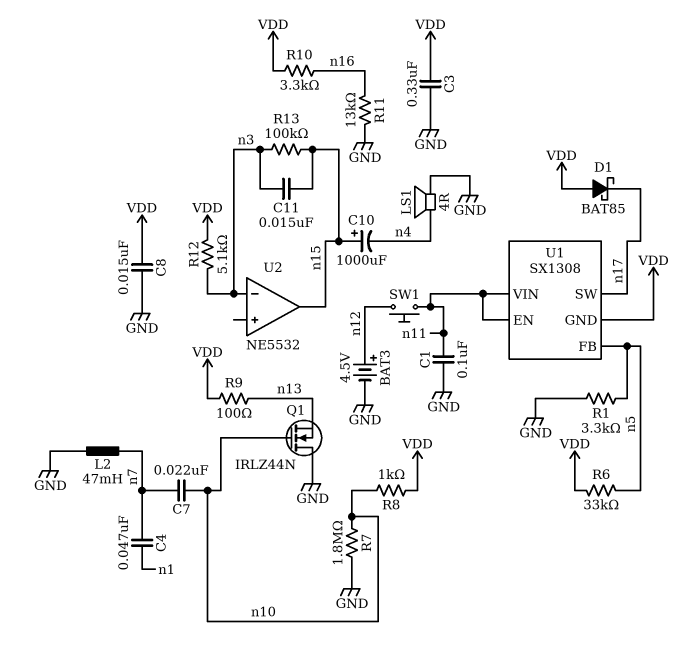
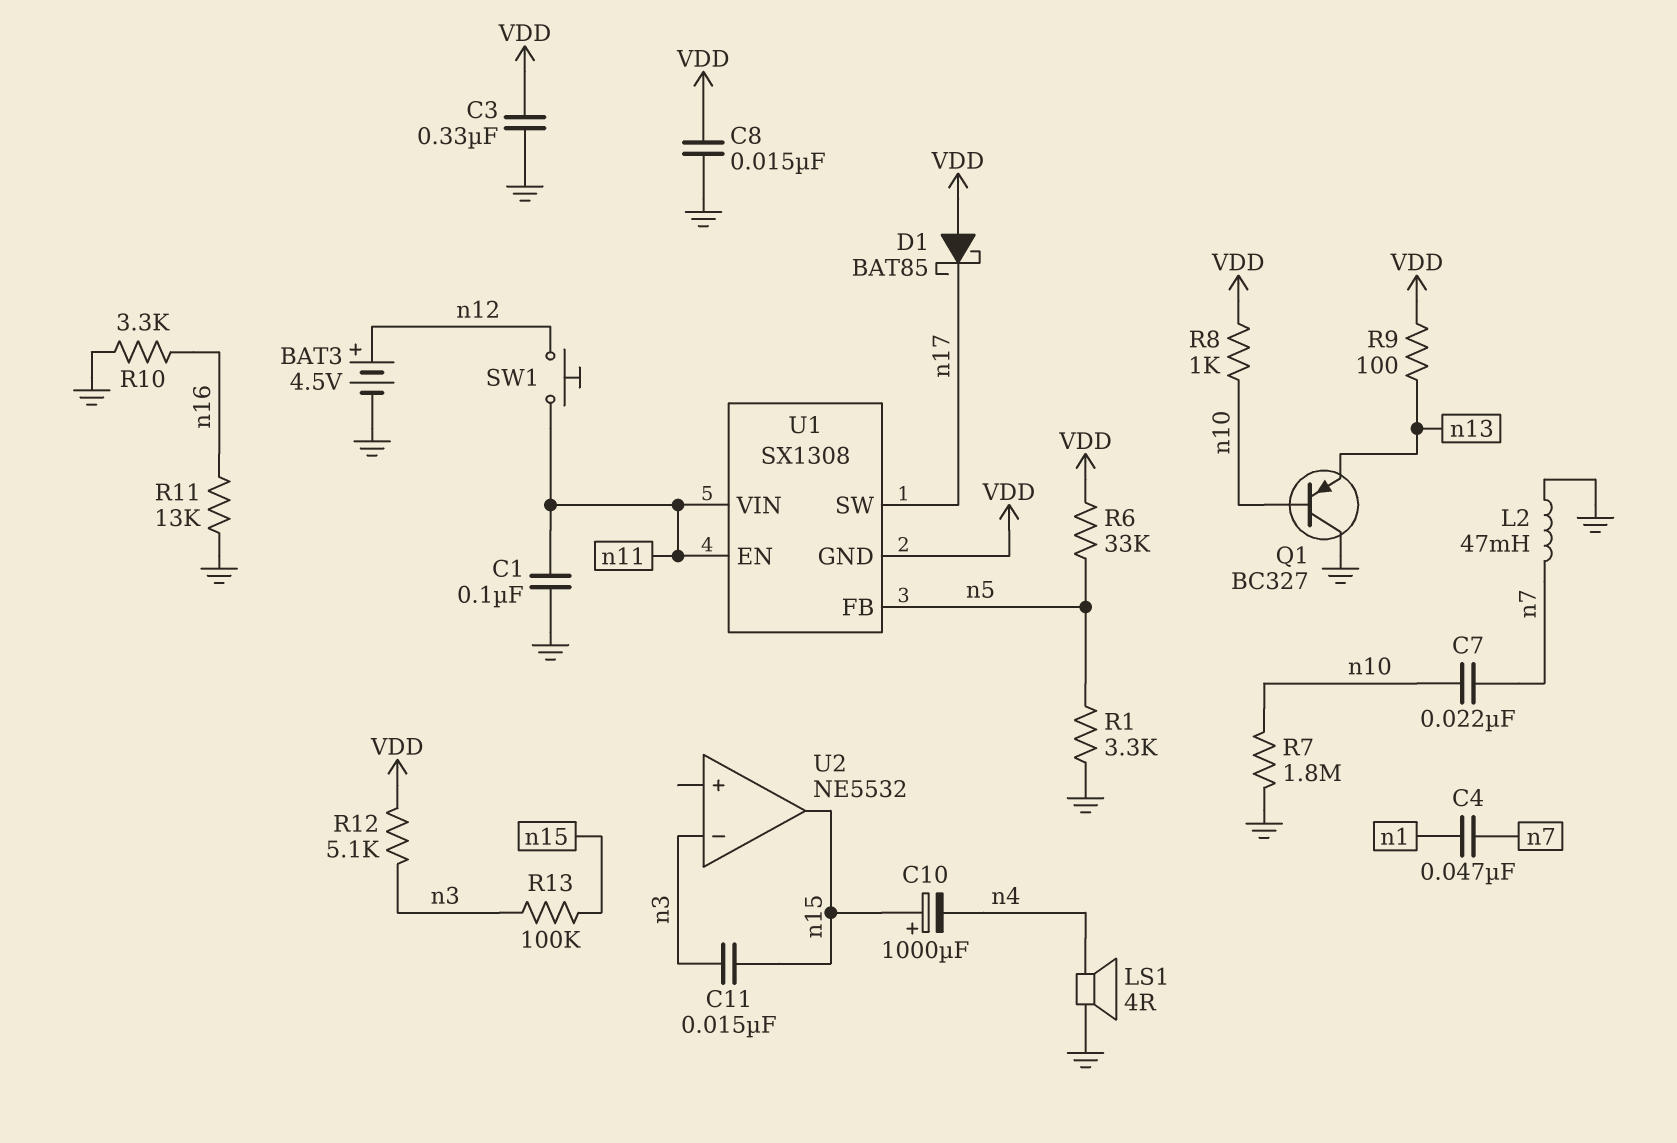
Q1: NMOS IRLZ44N (G n10, D GND, S n13) -> PNP BC327 (B n10, C GND, E n13)
R10: 3.3k (VDD, n16) -> 3.3k (GND, n16)

